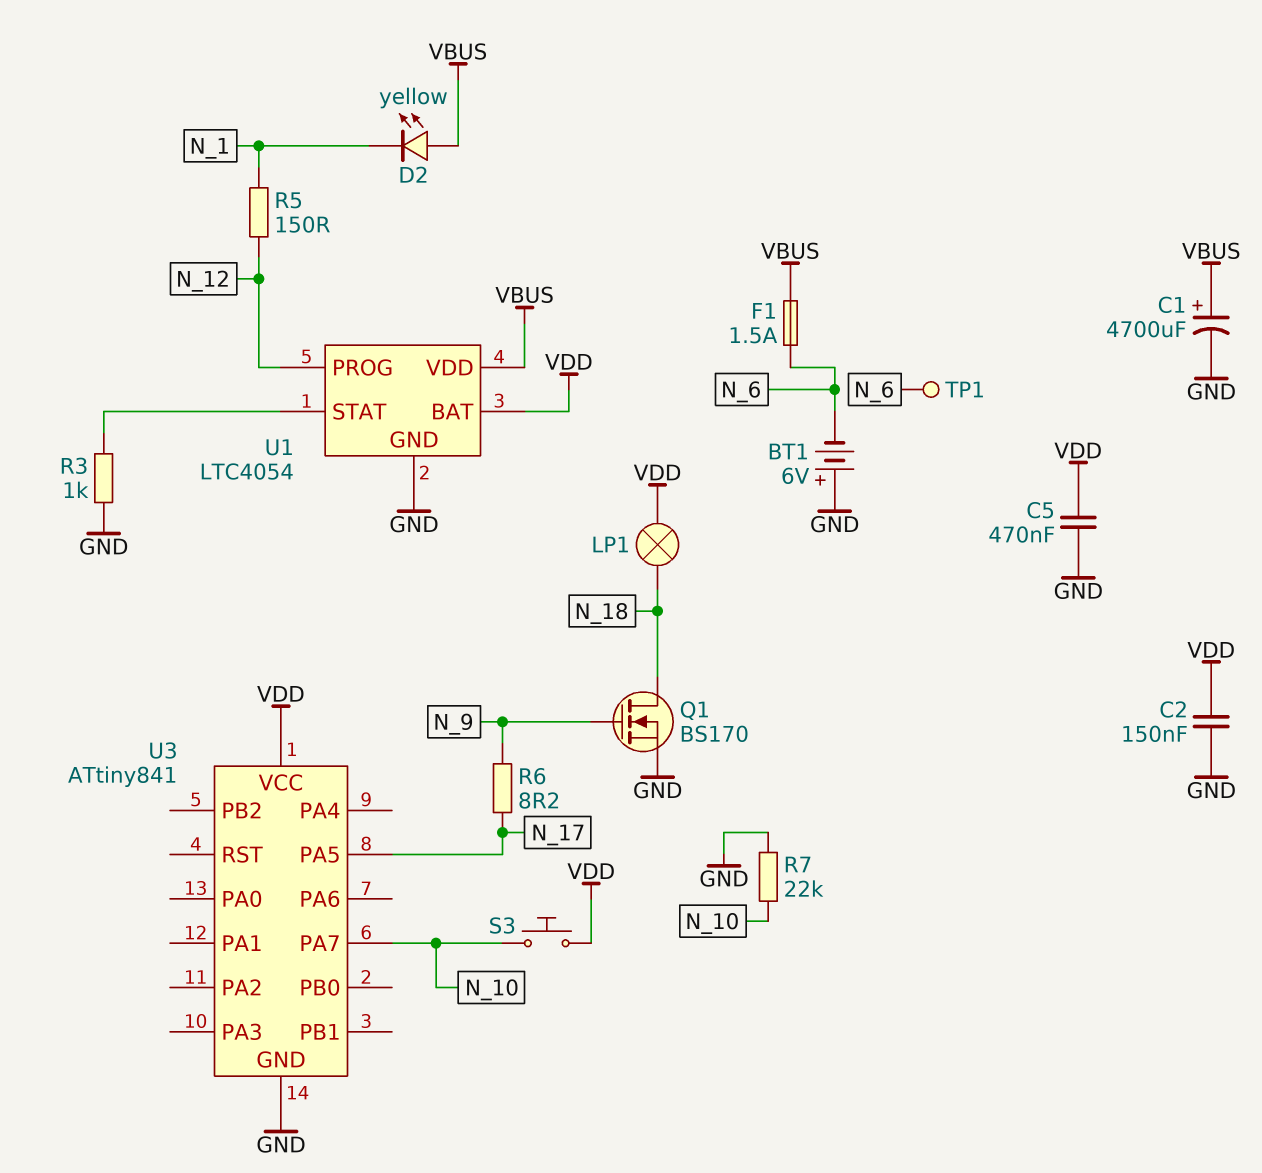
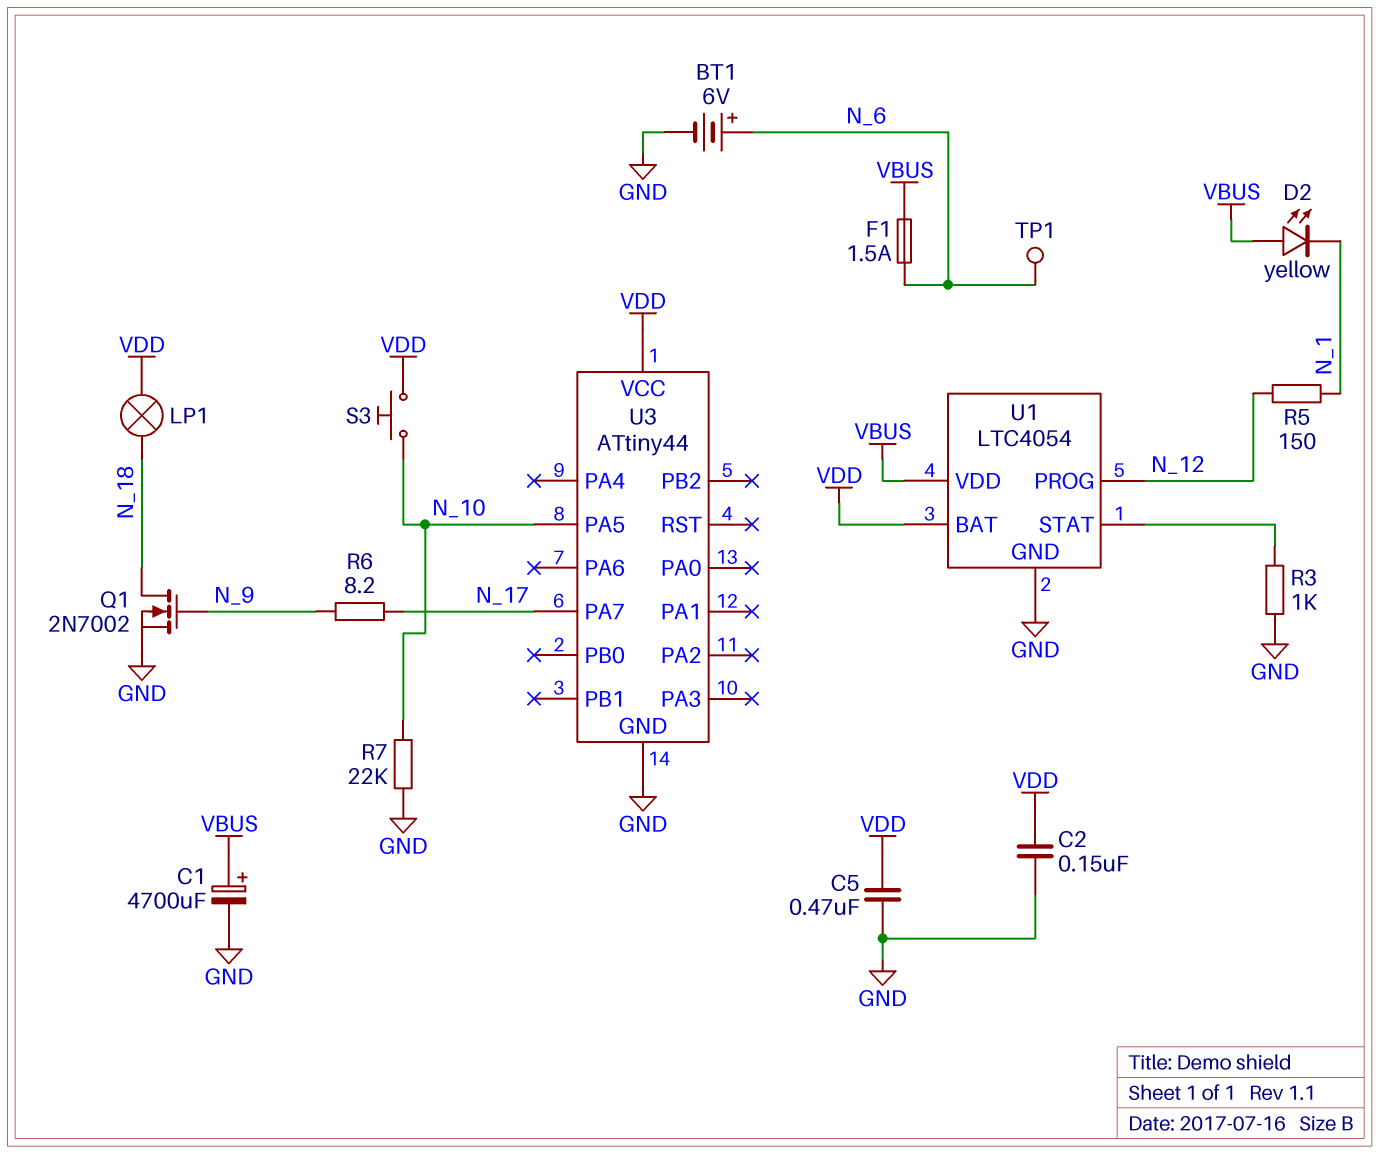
BT1: 6V (plus GND, minus N_6) -> 6V (plus N_6, minus GND)
Q1: NMOS BS170 (G N_9, D N_18, S GND) -> NMOS 2N7002 (G N_9, D N_18, S GND)
U3: ATtiny841 -> ATtiny44
U3 pin PA5: N_17 -> N_10
U3 pin PA7: N_10 -> N_17

